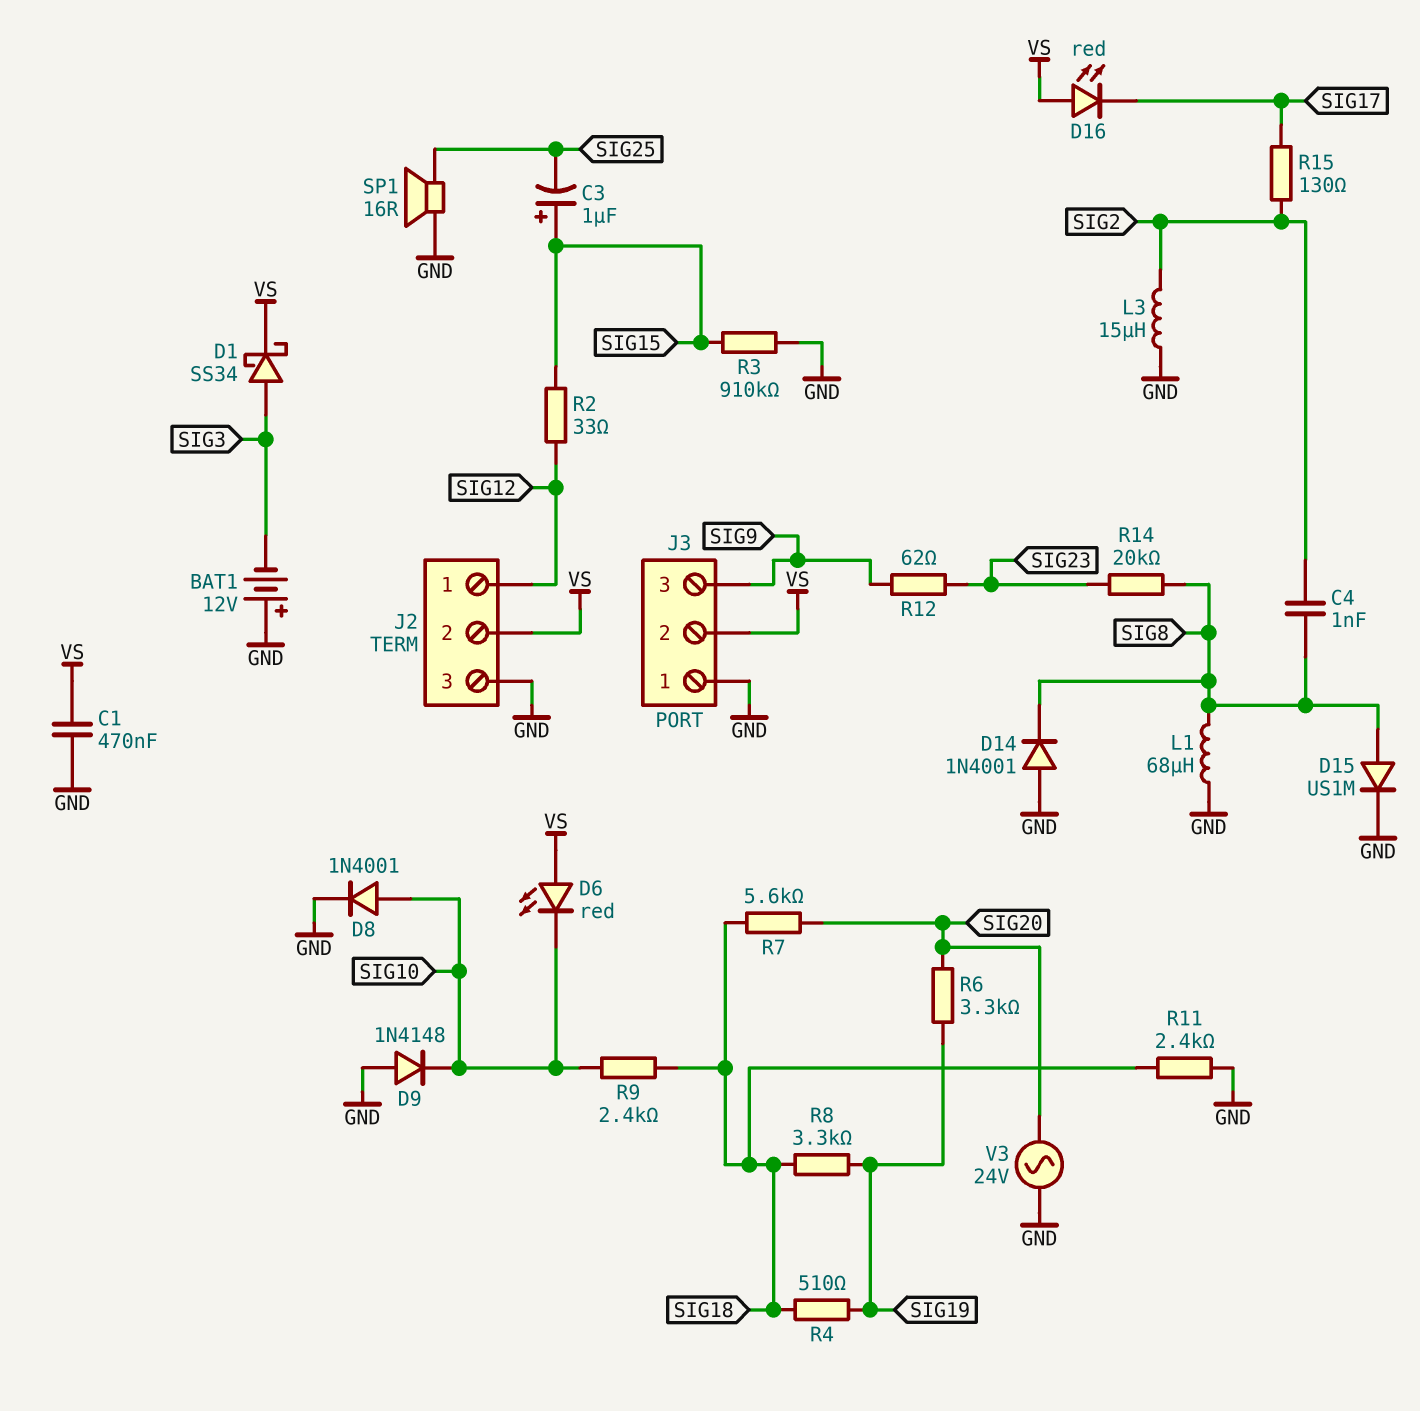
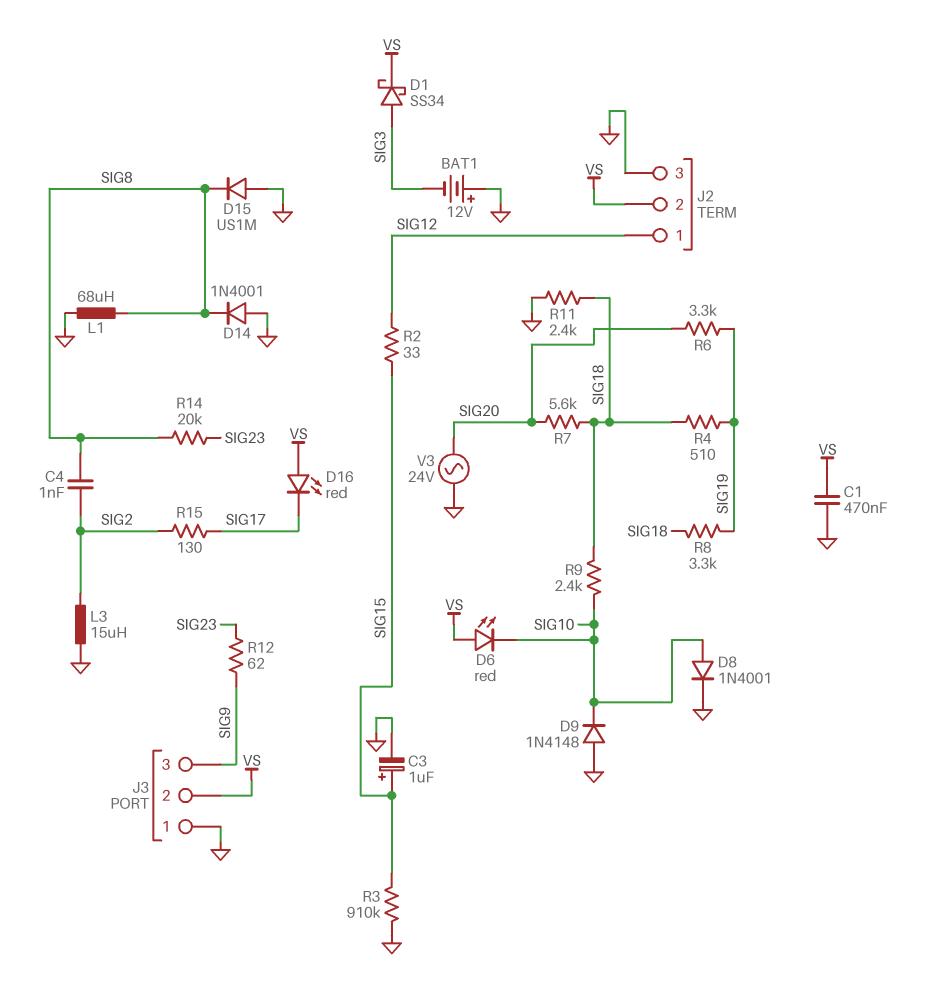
C3: 1uF (plus SIG15, minus SIG25) -> 1uF (plus SIG15, minus GND)
D15: diode US1M (A SIG8, K GND) -> diode US1M (A GND, K SIG8)
SP1: speaker 16R (GND, SIG25) -> none

